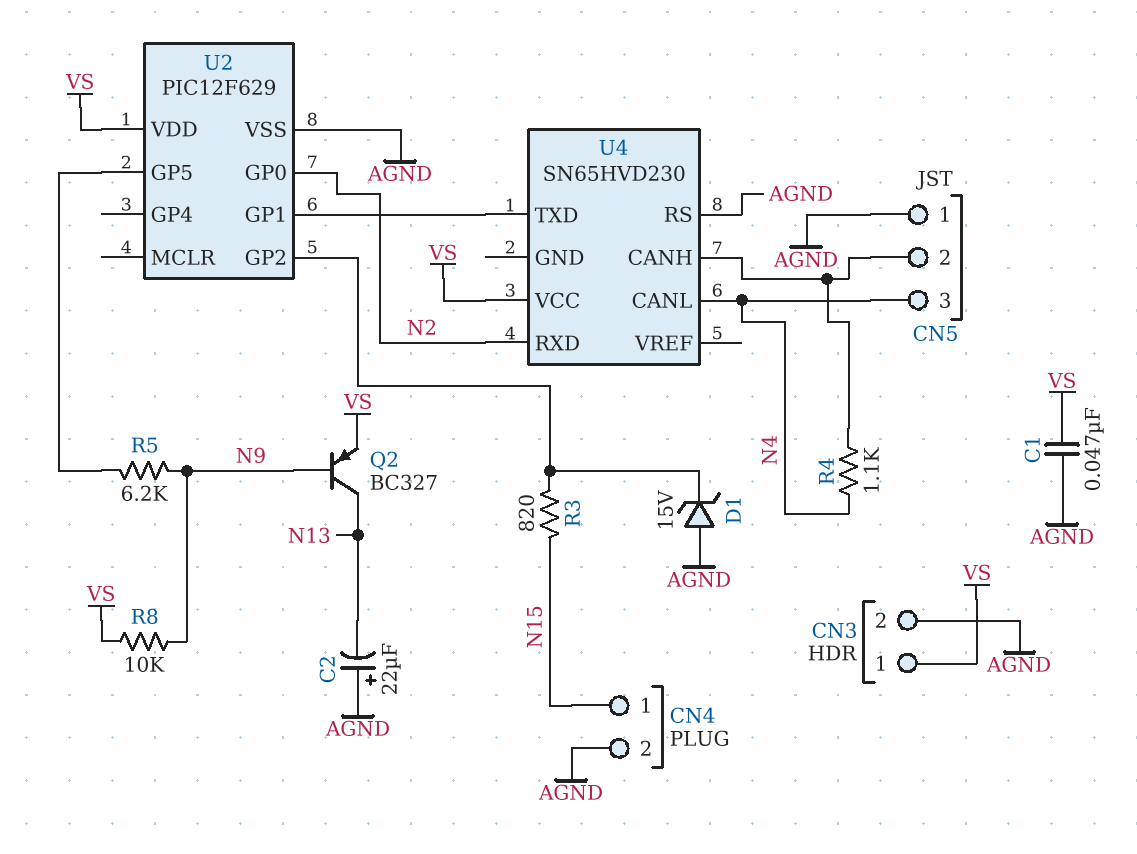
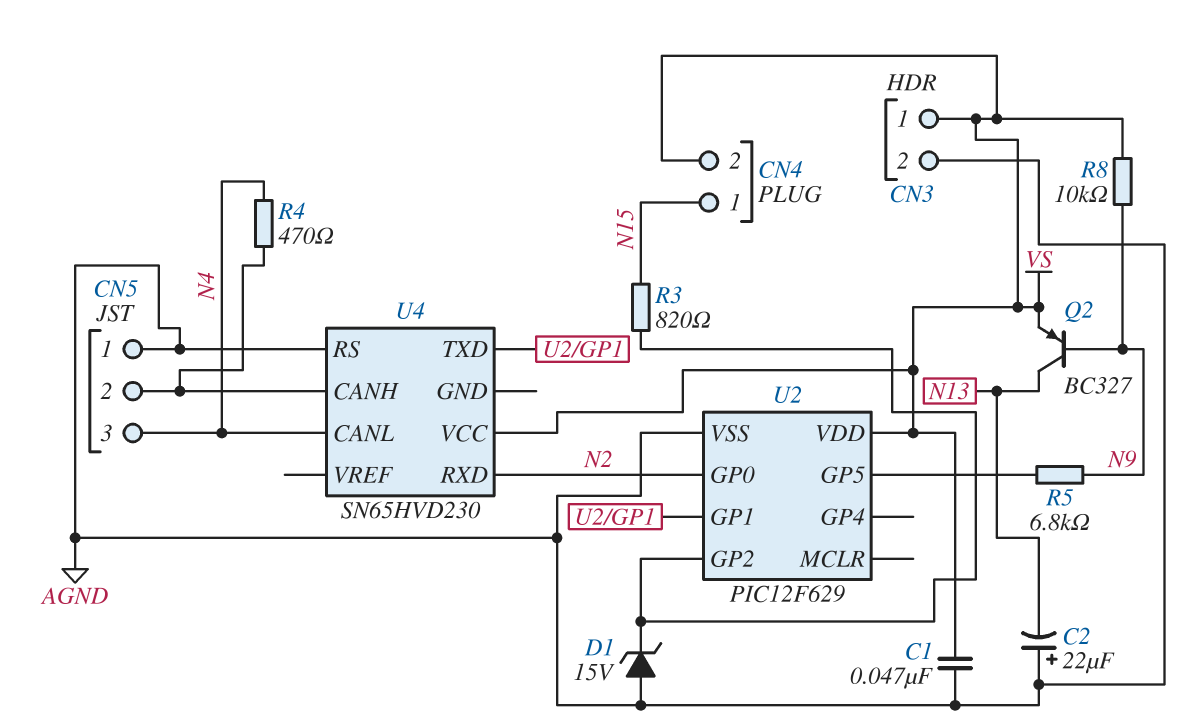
CN4 pin 2: AGND -> VS
R4: 1.1k (CN5/2, N4) -> 470 (CN5/2, N4)
R5: 6.2k (N9, U2/GP5) -> 6.8k (N9, U2/GP5)

